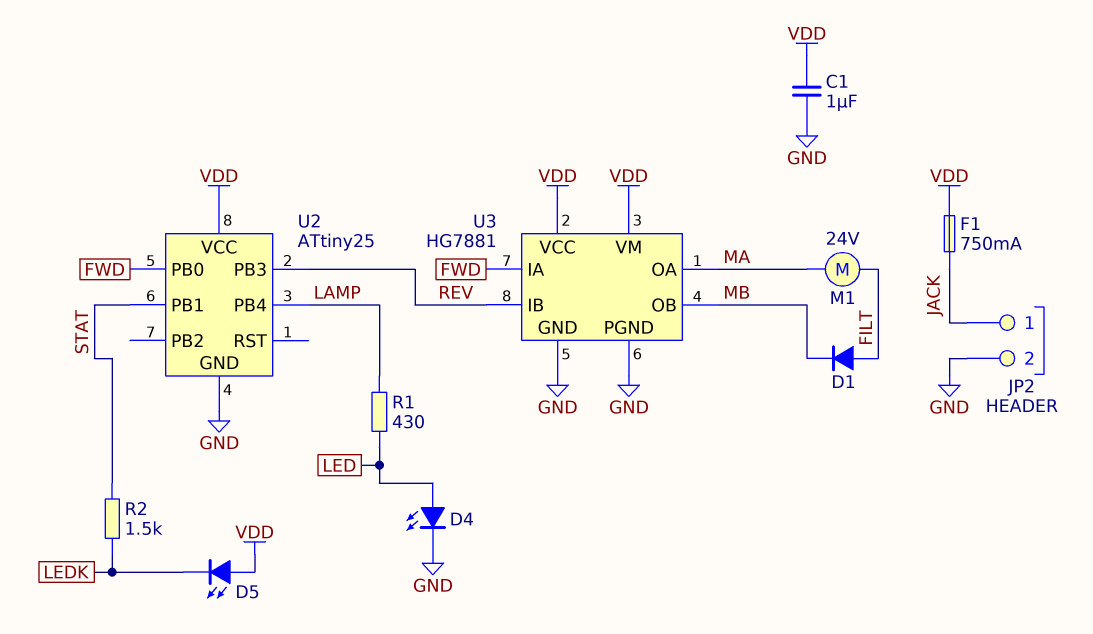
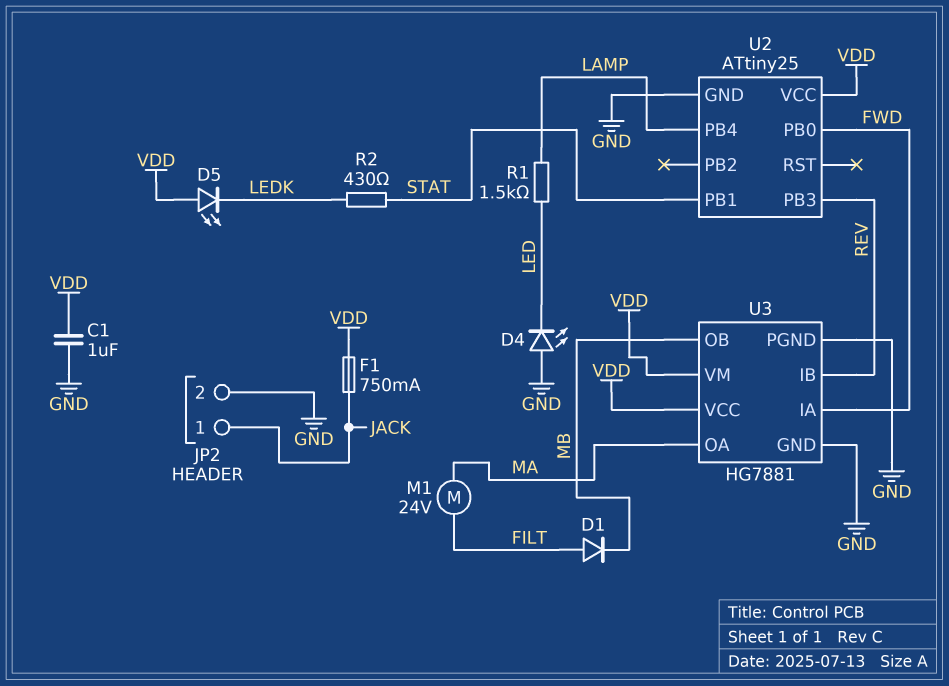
D4: LED (A LED, K GND) -> LED (A GND, K LED)
R1: 430 (LAMP, LED) -> 1.5k (LAMP, LED)
R2: 1.5k (LEDK, STAT) -> 430 (LEDK, STAT)

